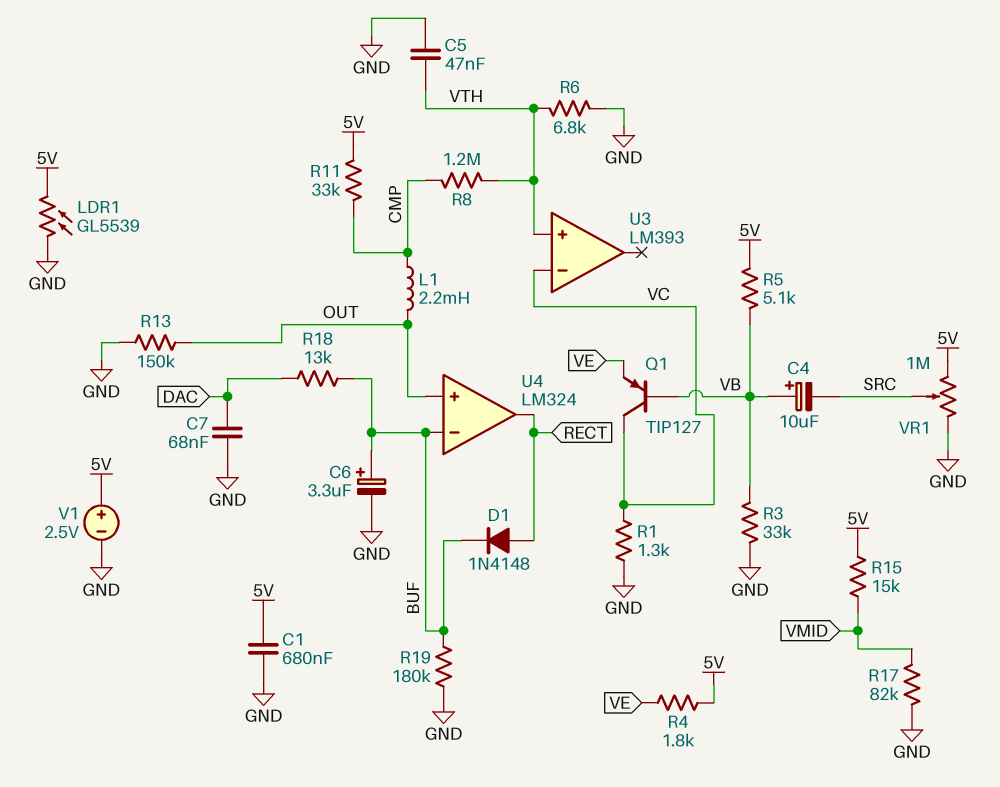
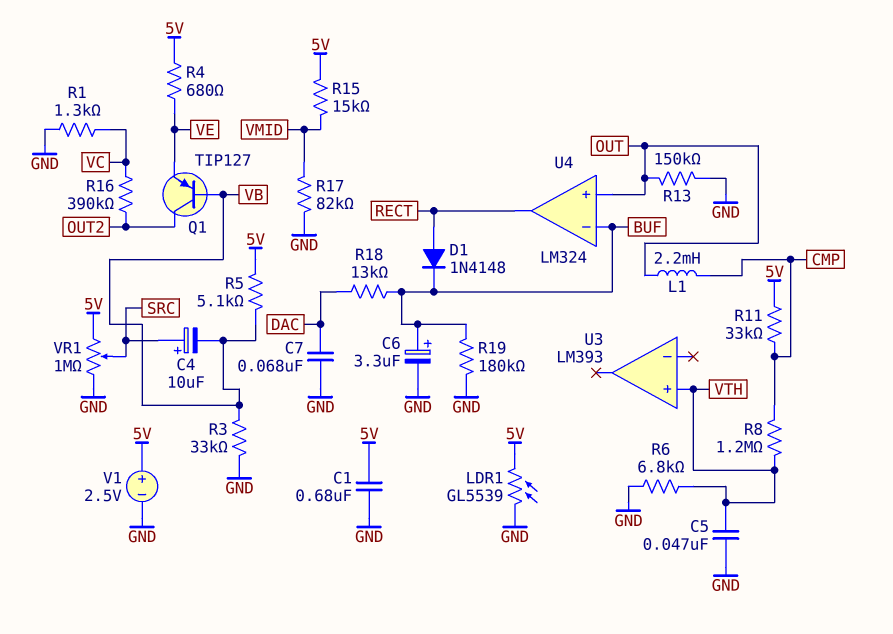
C4: 10uF (plus VB, minus SRC) -> 10uF (plus SRC, minus VB)
Q1: PNP TIP127 (B VB, C VC, E VE) -> PNP TIP127 (B VB, C OUT2, E VE)
R4: 1.8k (5V, VE) -> 680 (5V, VE)
R16: none -> 390k (OUT2, VC)
U3 pin in-: VC -> none

